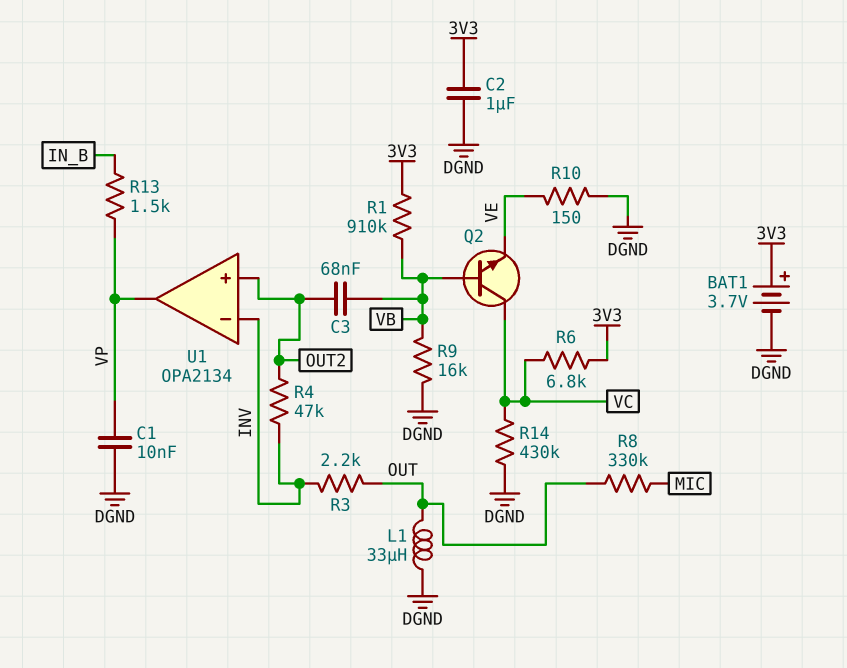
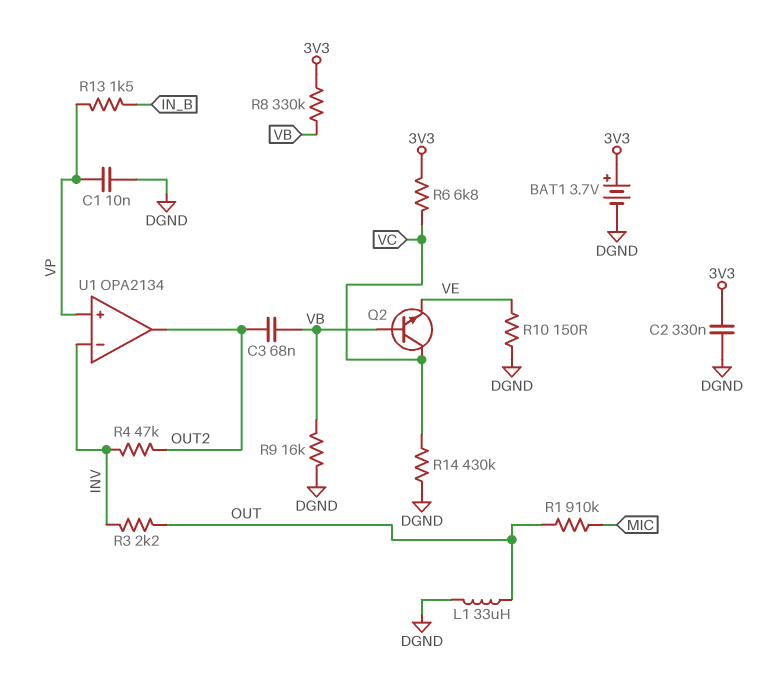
C2: 1uF (3V3, DGND) -> 330nF (3V3, DGND)
R1: 910k (3V3, VB) -> 910k (MIC, OUT)
R8: 330k (MIC, OUT) -> 330k (3V3, VB)
U1 pin in+: OUT2 -> VP
U1 pin out: VP -> OUT2

